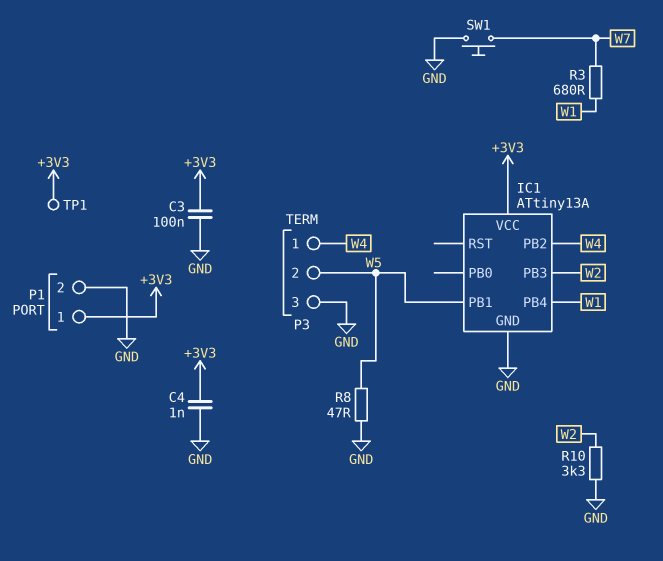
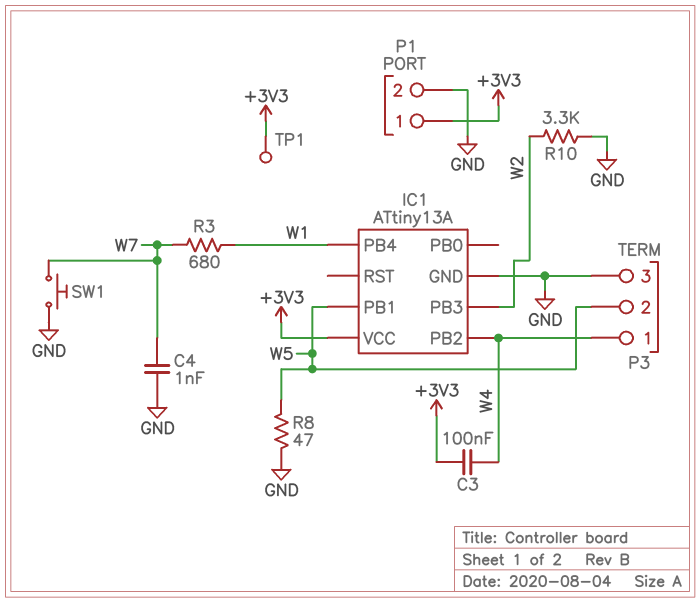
C3: 100nF (+3V3, GND) -> 100nF (+3V3, W4)
C4: 1nF (+3V3, GND) -> 1nF (GND, W7)

